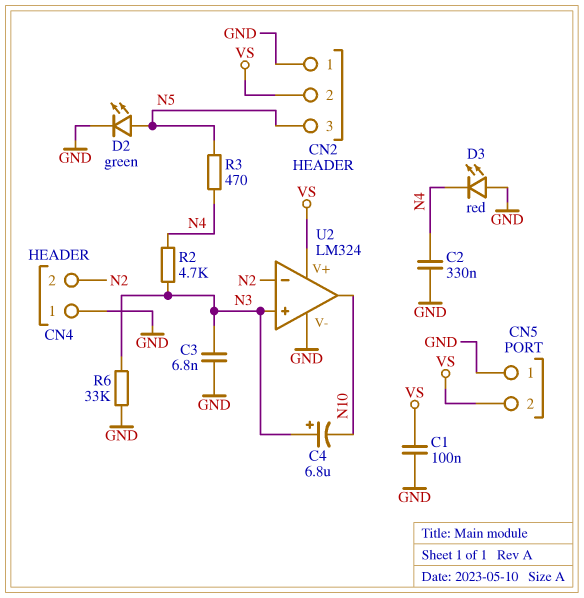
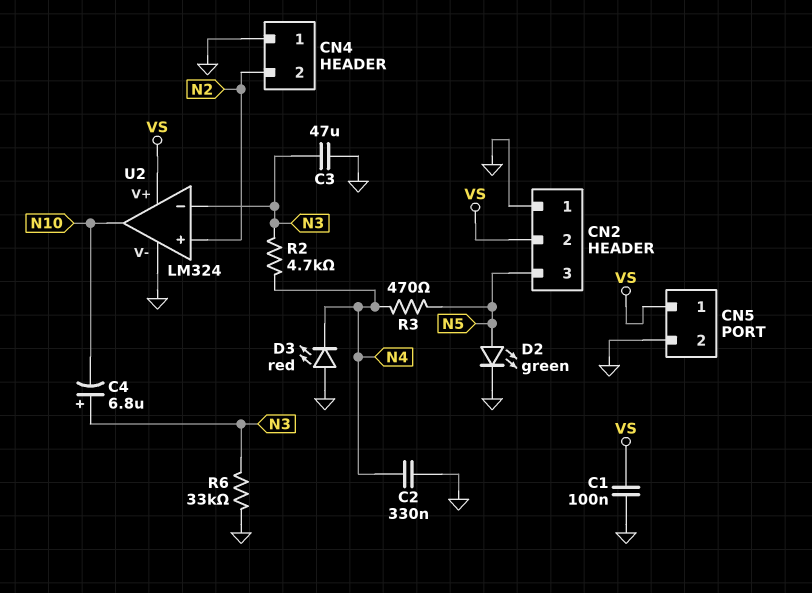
C3: 6.8nF (GND, N3) -> 47uF (GND, N3)
CN5 pin 1: GND -> VS
CN5 pin 2: VS -> GND
U2 pin in+: N3 -> N2
U2 pin in-: N2 -> N3

